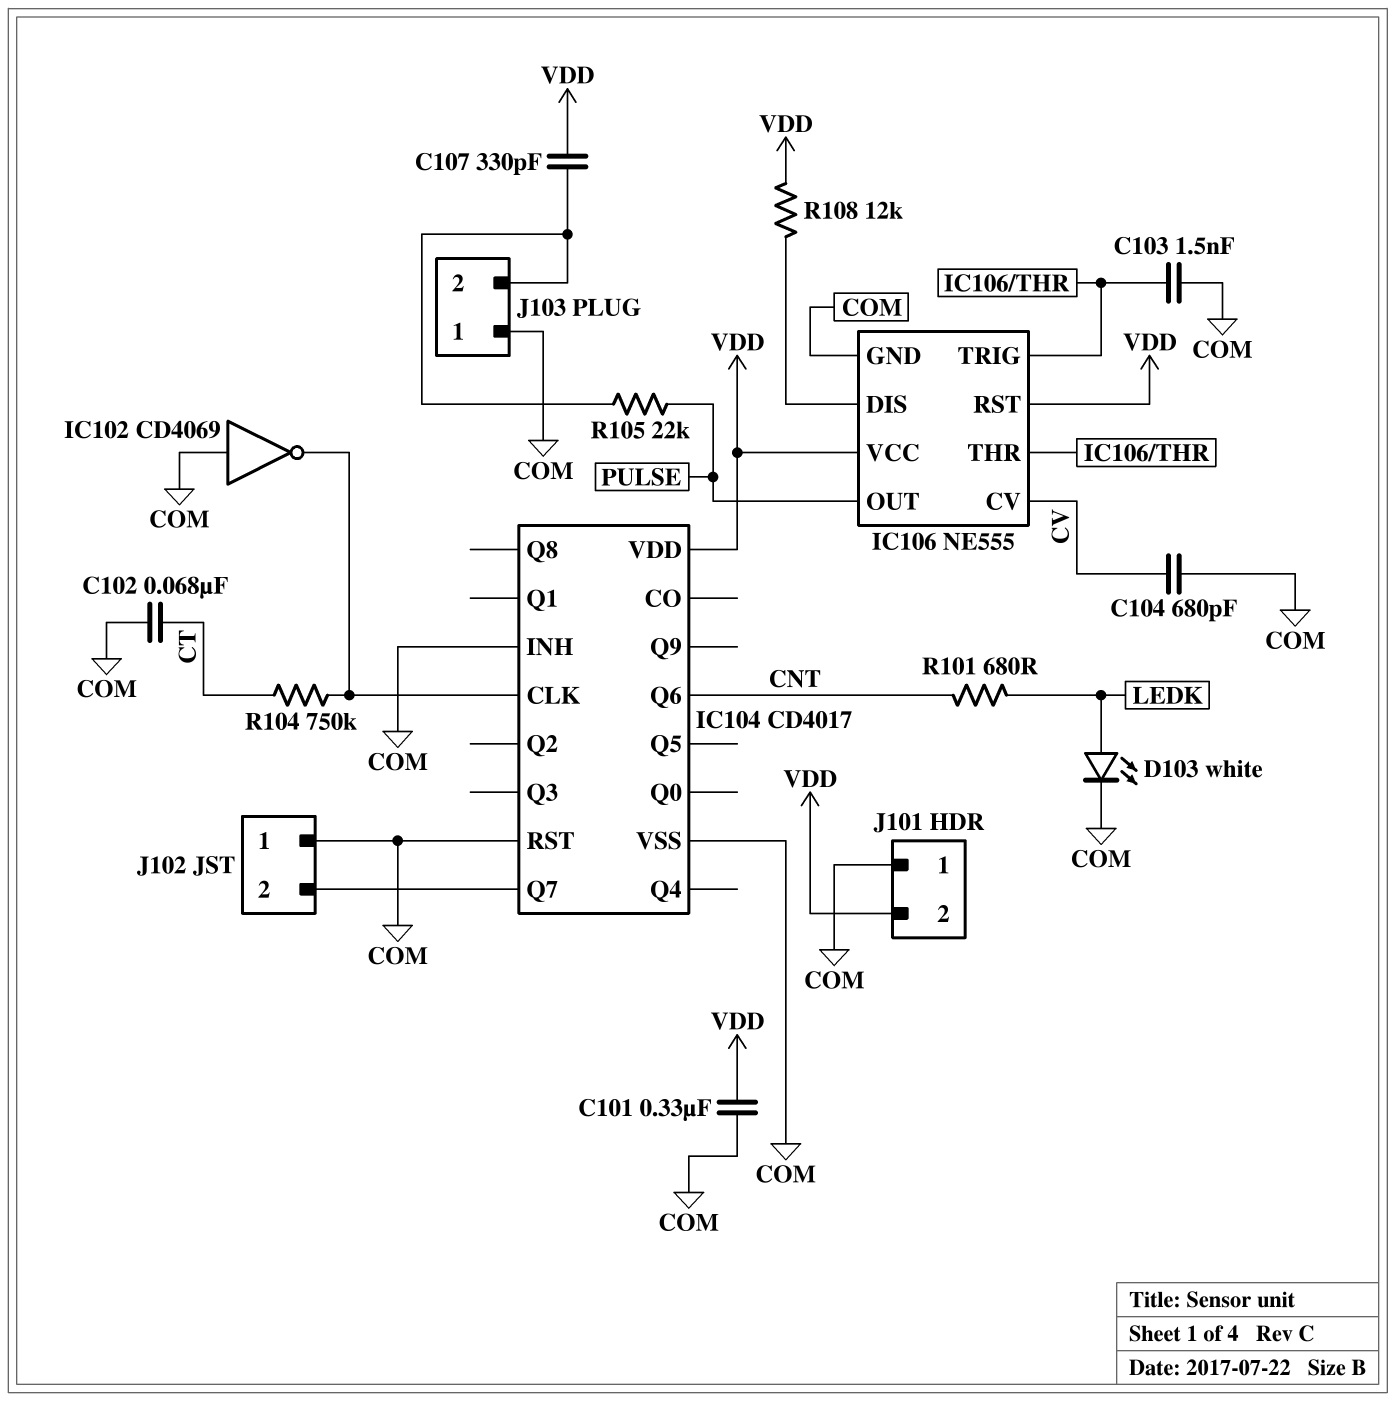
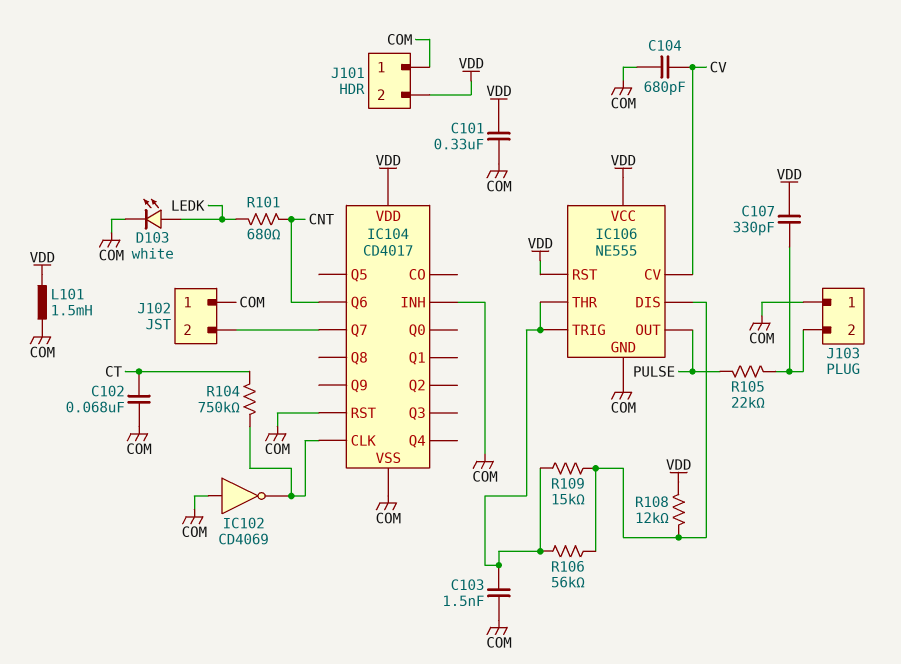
L101: none -> 1.5mH (COM, VDD)
R106: none -> 56k (IC106/DIS, IC106/THR)
R109: none -> 15k (IC106/DIS, IC106/THR)

